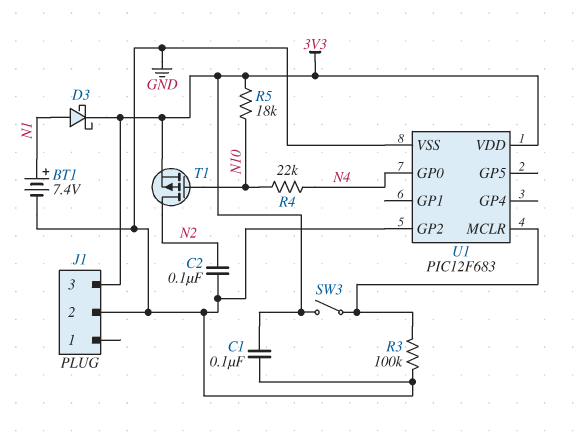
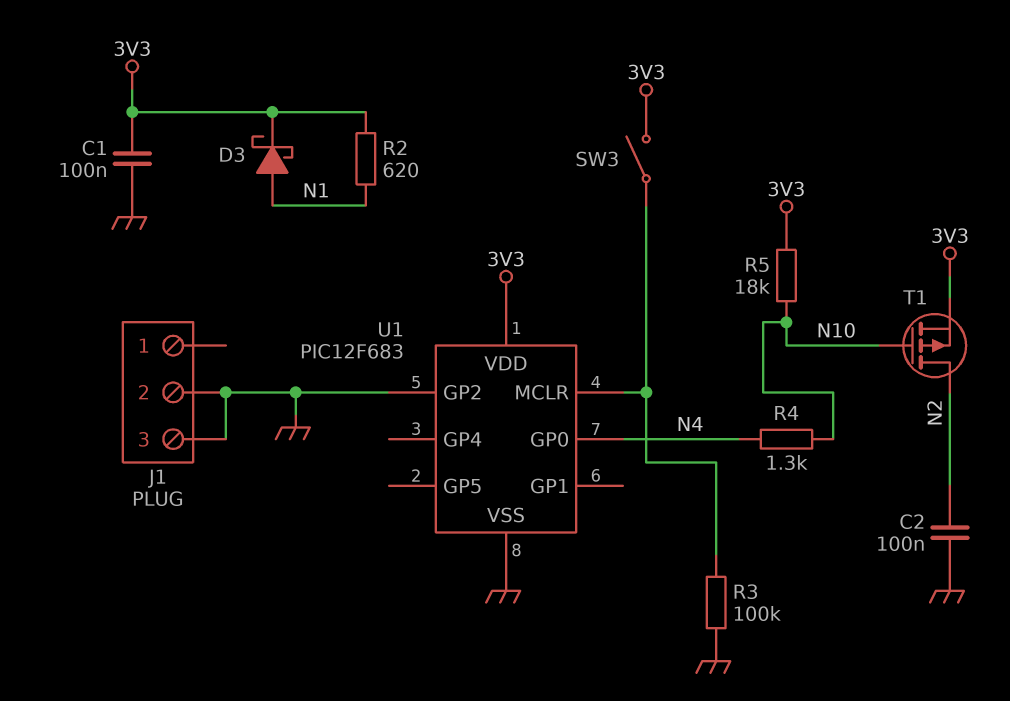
BT1: 7.4V (plus N1, minus GND) -> none
J1 pin 3: 3V3 -> GND
R2: none -> 620 (3V3, N1)
R4: 22k (N4, N10) -> 1.3k (N4, N10)

